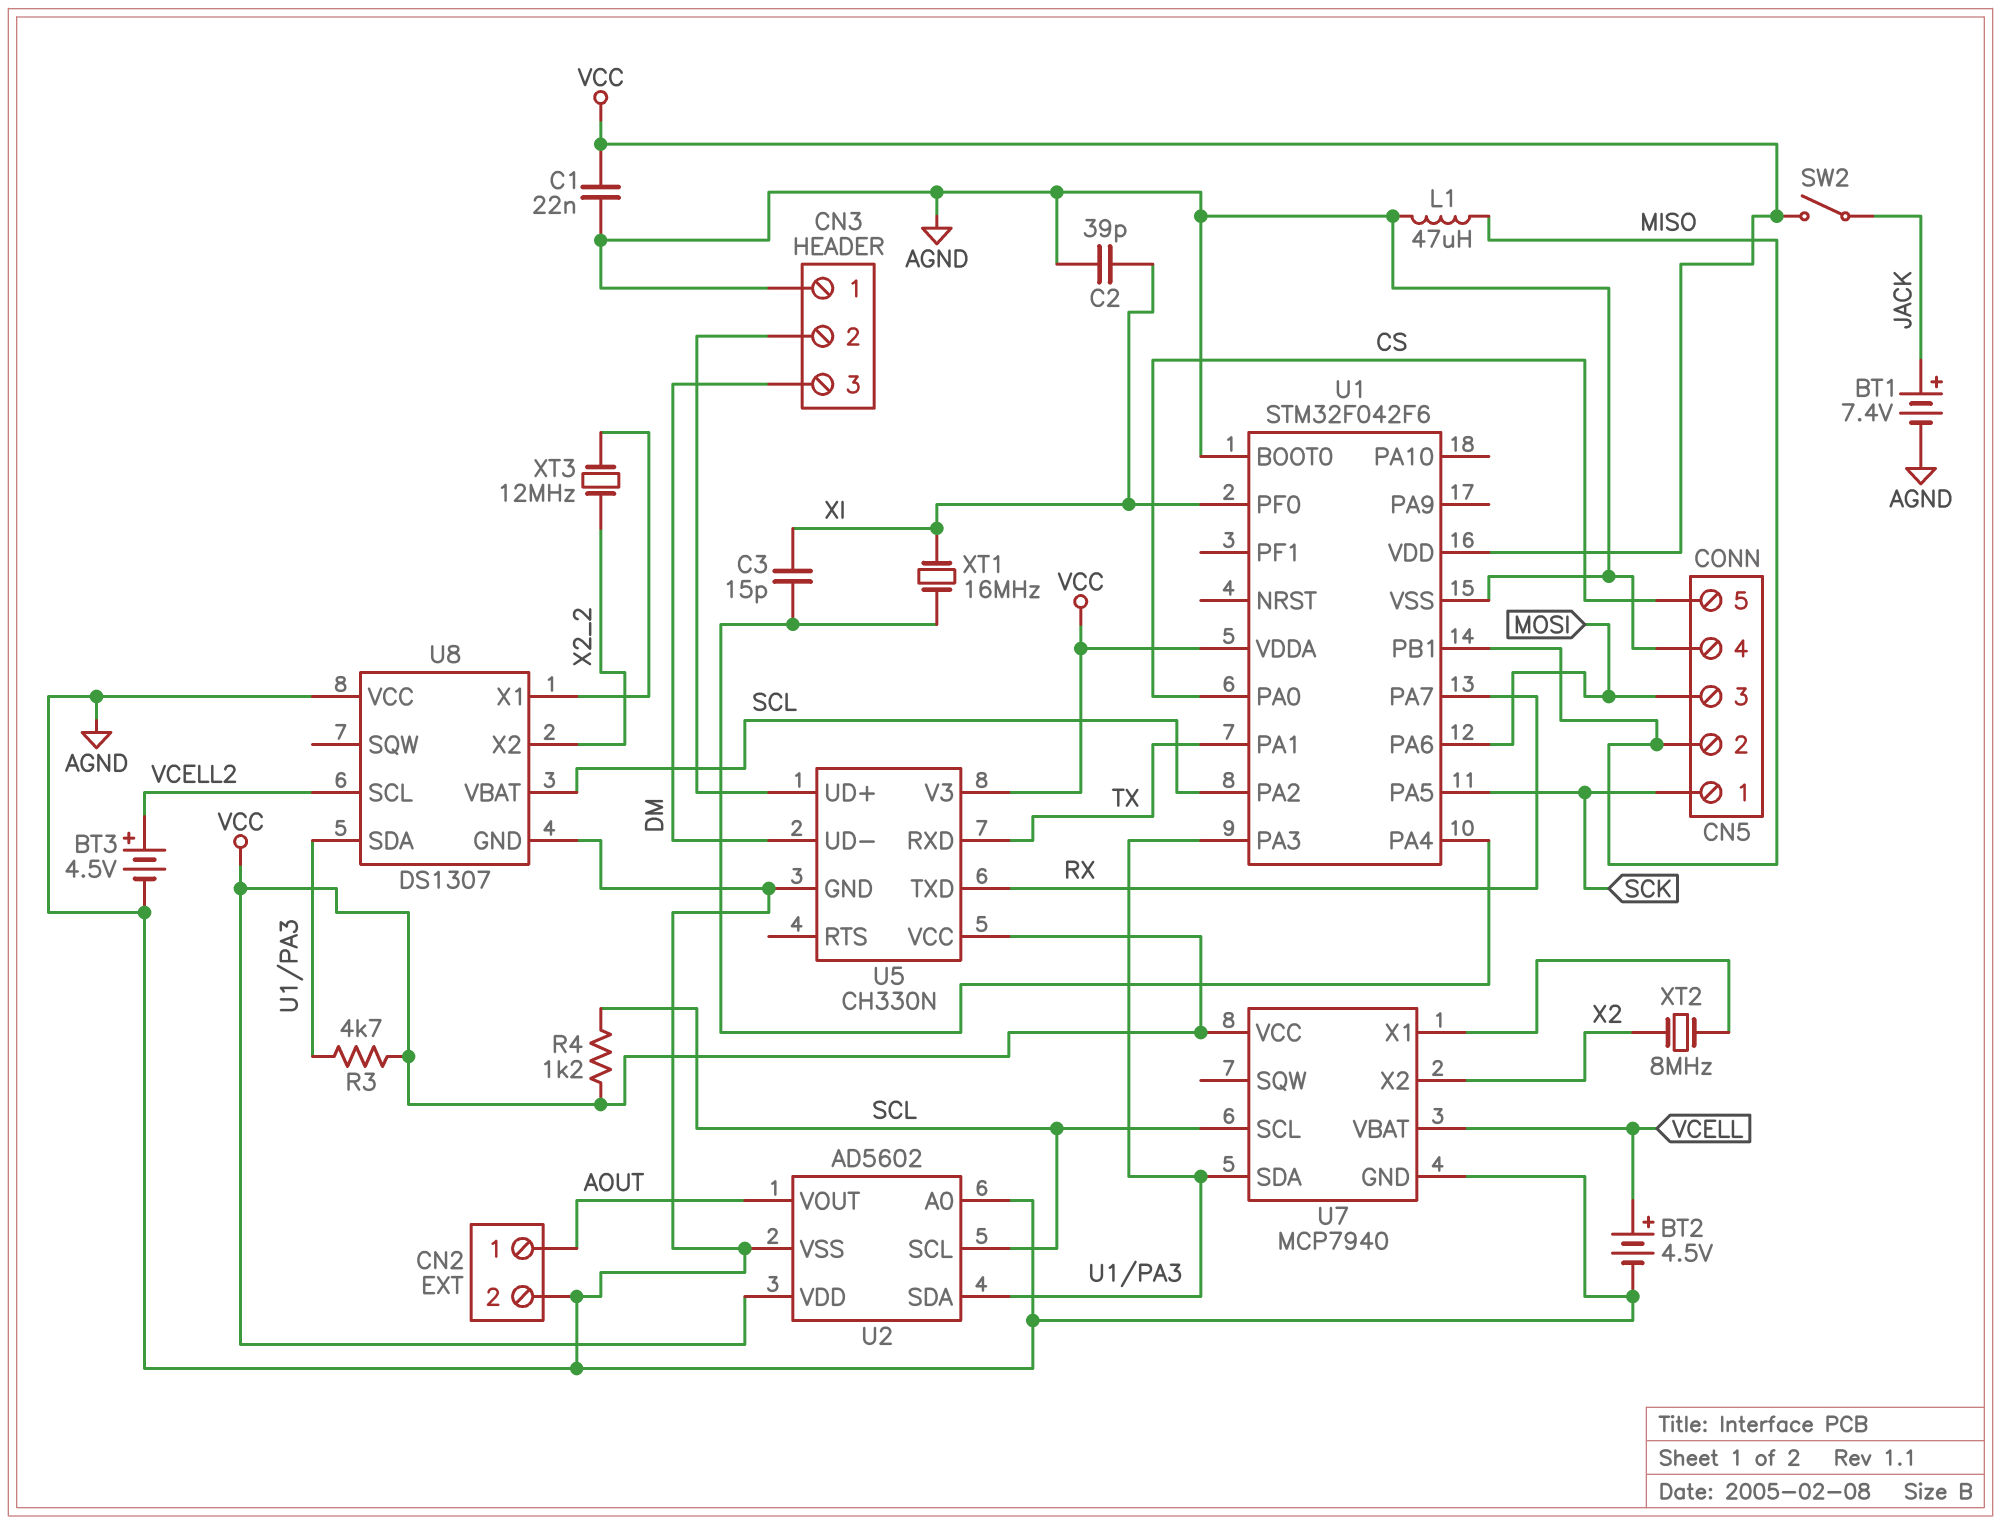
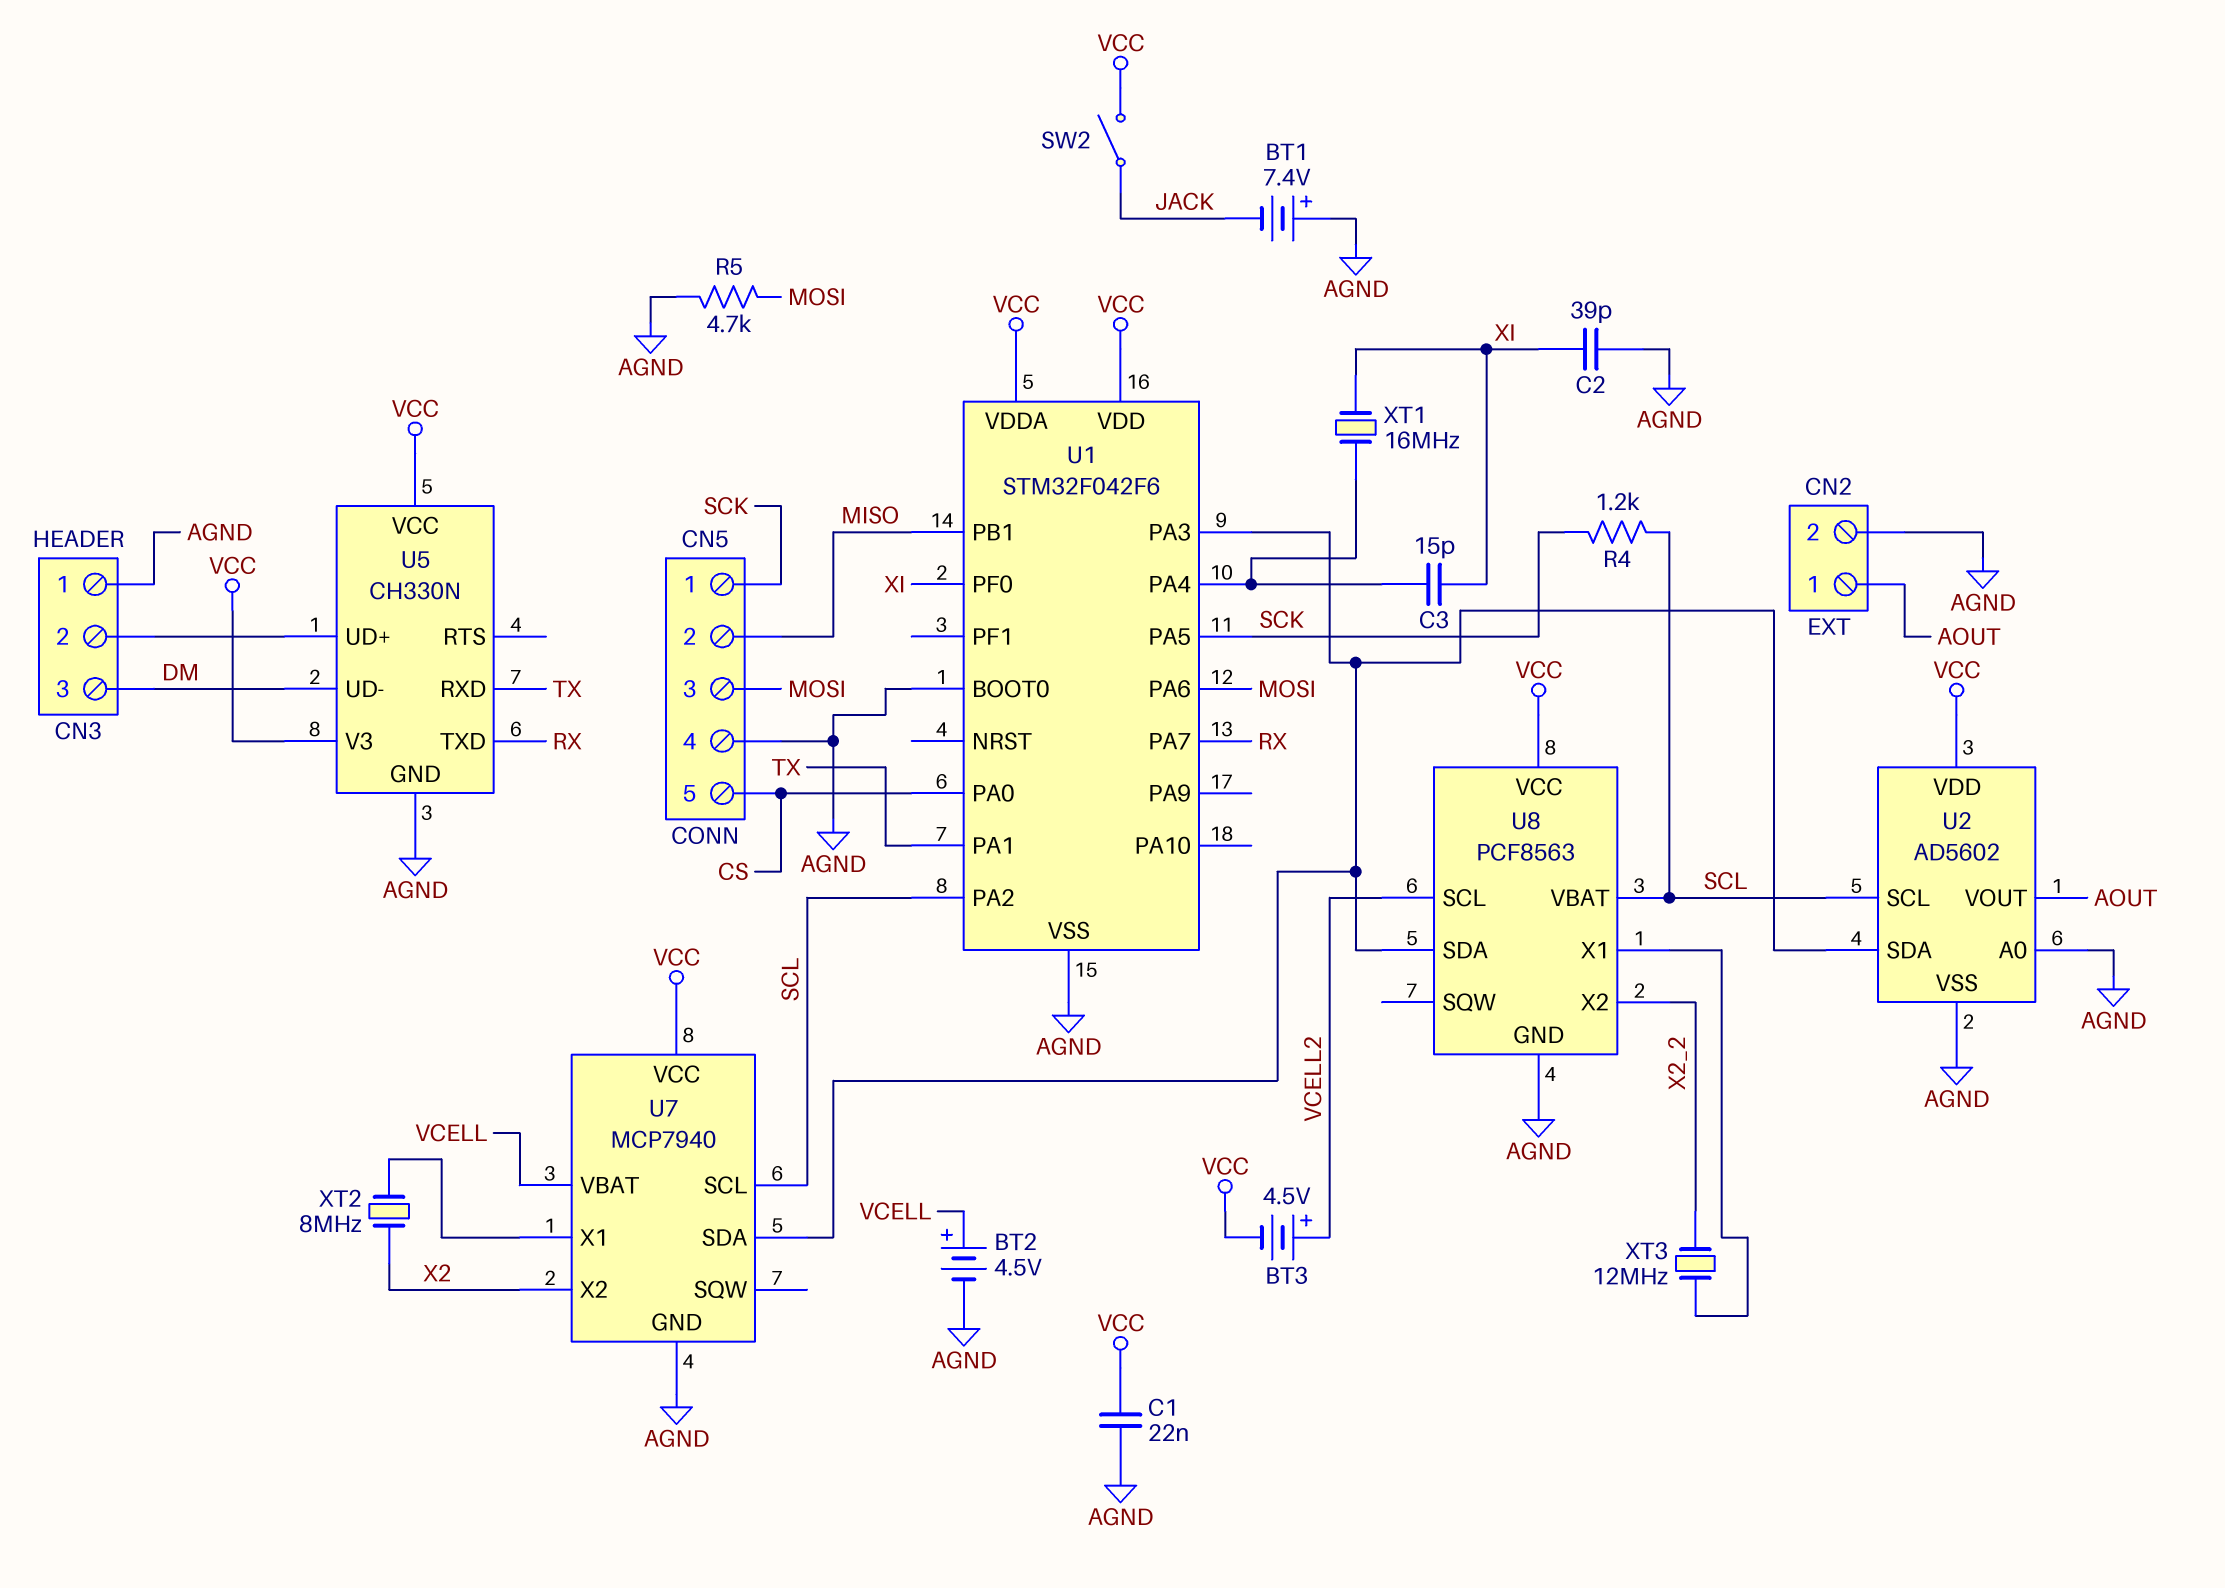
BT1: 7.4V (plus JACK, minus AGND) -> 7.4V (plus AGND, minus JACK)
BT3: 4.5V (plus VCELL2, minus AGND) -> 4.5V (plus VCELL2, minus VCC)
L1: 47uH (AGND, MISO) -> none
R3: 4.7k (U1/PA3, VCC) -> none
R4: 1.2k (SCL, VCC) -> 1.2k (SCK, SCL)
R5: none -> 4.7k (AGND, MOSI)
U8: DS1307 -> PCF8563
U8 pin VCC: AGND -> VCC

